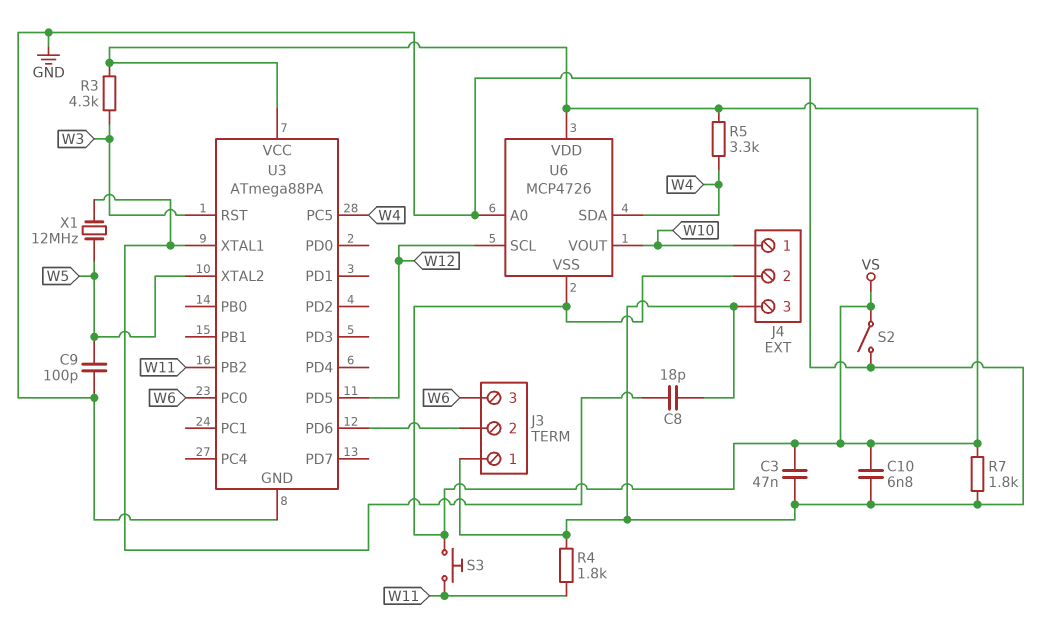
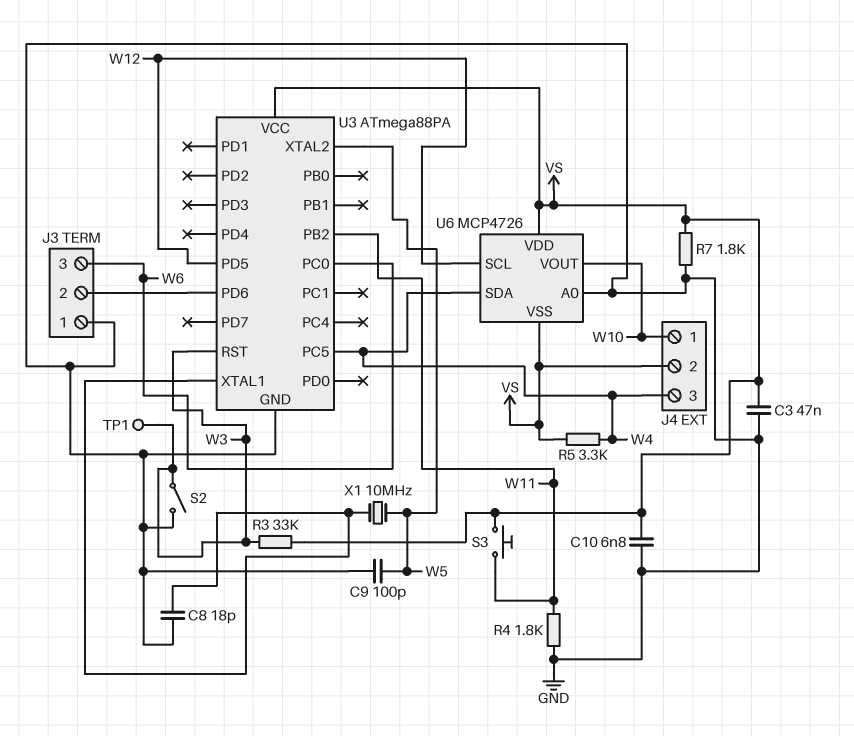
J4 pin 3: GND -> W4
R3: 4.3k (VS, W3) -> 33k (VS, W3)
S2: switch (GND, VS) -> switch (GND, W3)
TP1: none -> test point (W3)
X1: 12MHz (U3/XTAL1, W5) -> 10MHz (U3/XTAL1, W5)

